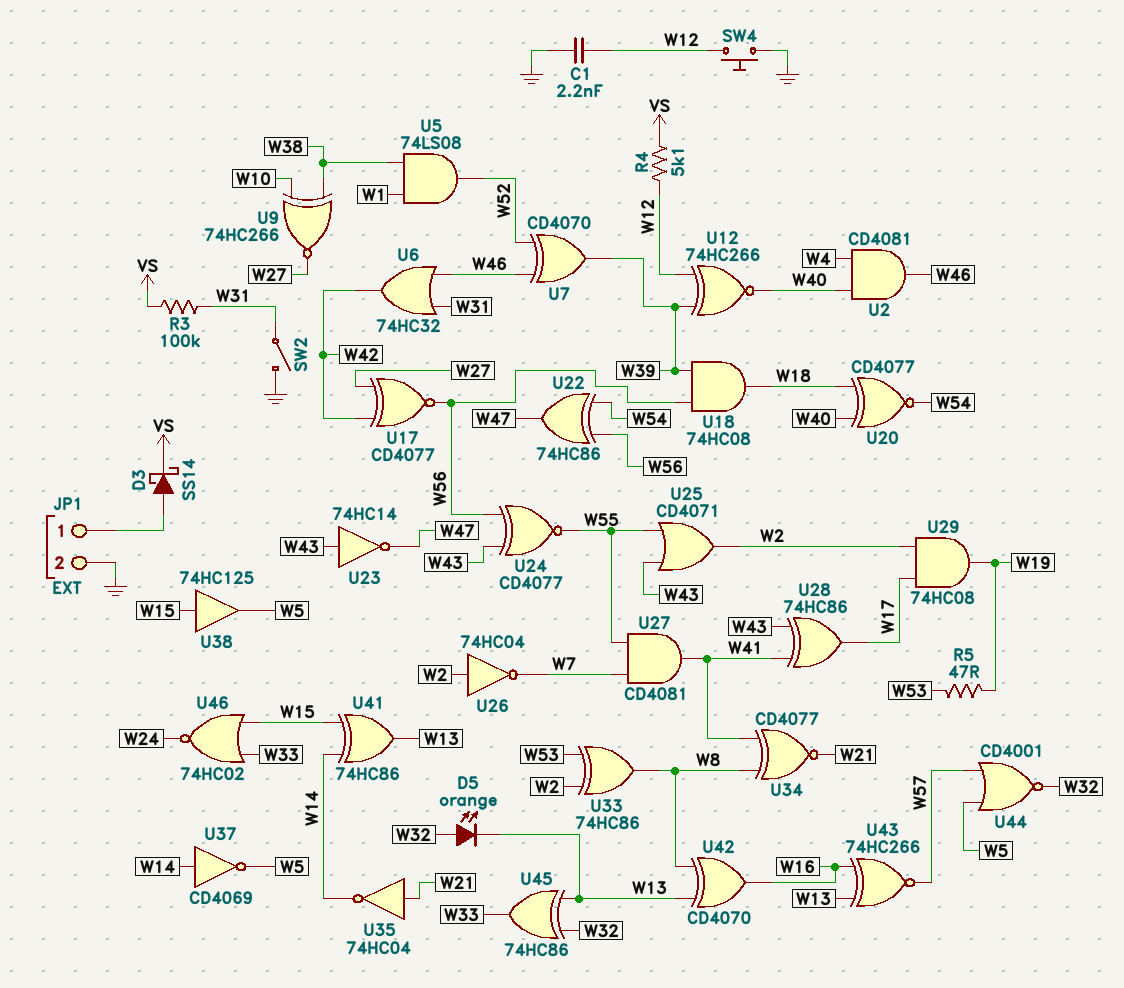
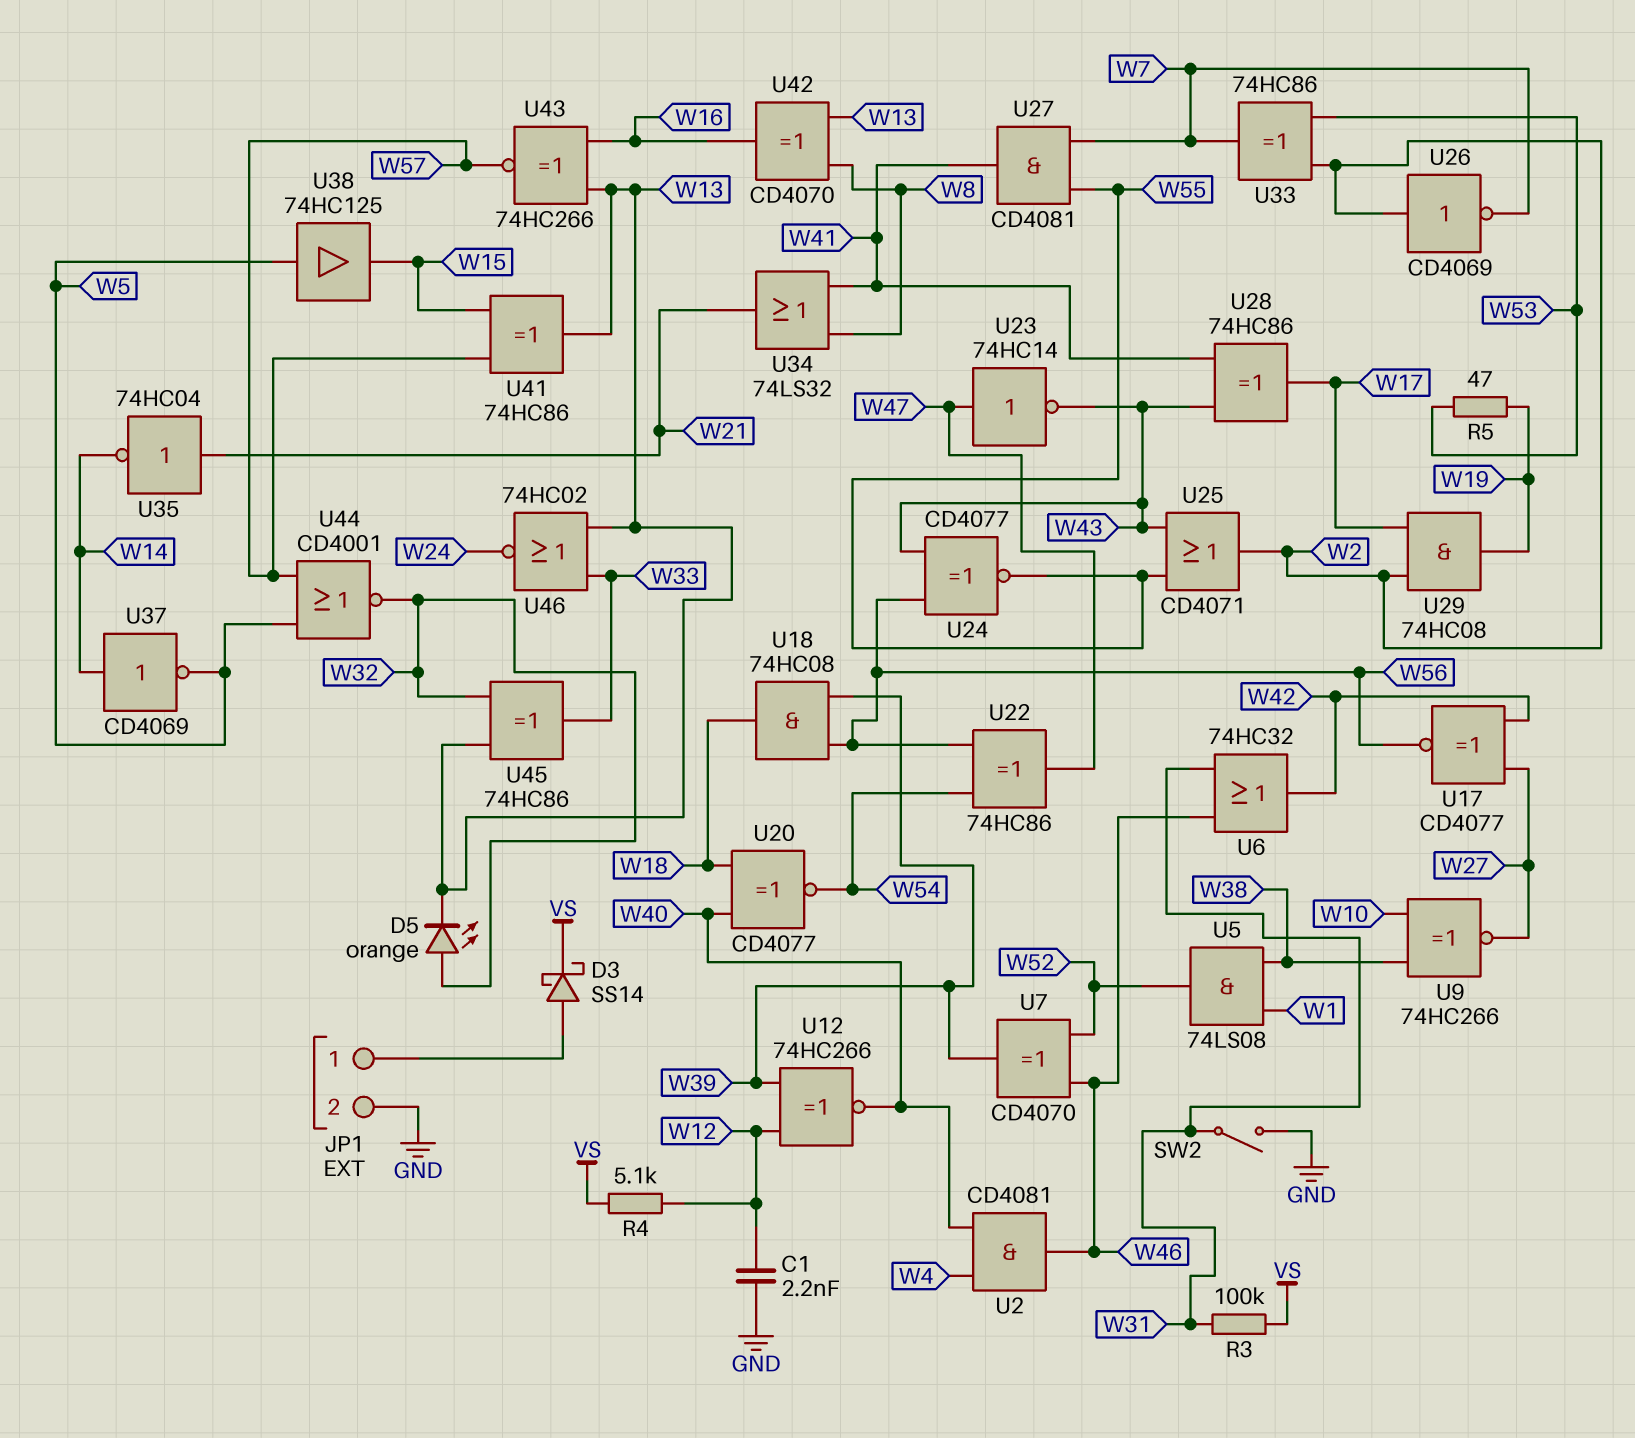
SW4: button (GND, W12) -> none
U23: NOT 74HC14 (in W43, out W47) -> NOT 74HC14 (in W47, out W43)
U26: NOT 74HC04 (in W2, out W7) -> NOT CD4069 (in W2, out W7)
U33: XOR 74HC86 (in W2, in W53, out W8) -> XOR 74HC86 (in W2, in W53, out W7)
U34: XNOR CD4077 (in W8, in W41, out W21) -> OR 74LS32 (in W8, in W41, out W21)
U38: buffer 74HC125 (in W15, out W5) -> buffer 74HC125 (in W5, out W15)
U41: XOR 74HC86 (in W14, in W15, out W13) -> XOR 74HC86 (in W15, in W57, out W13)
U46: NOR 74HC02 (in W15, in W33, out W24) -> NOR 74HC02 (in W13, in W33, out W24)

